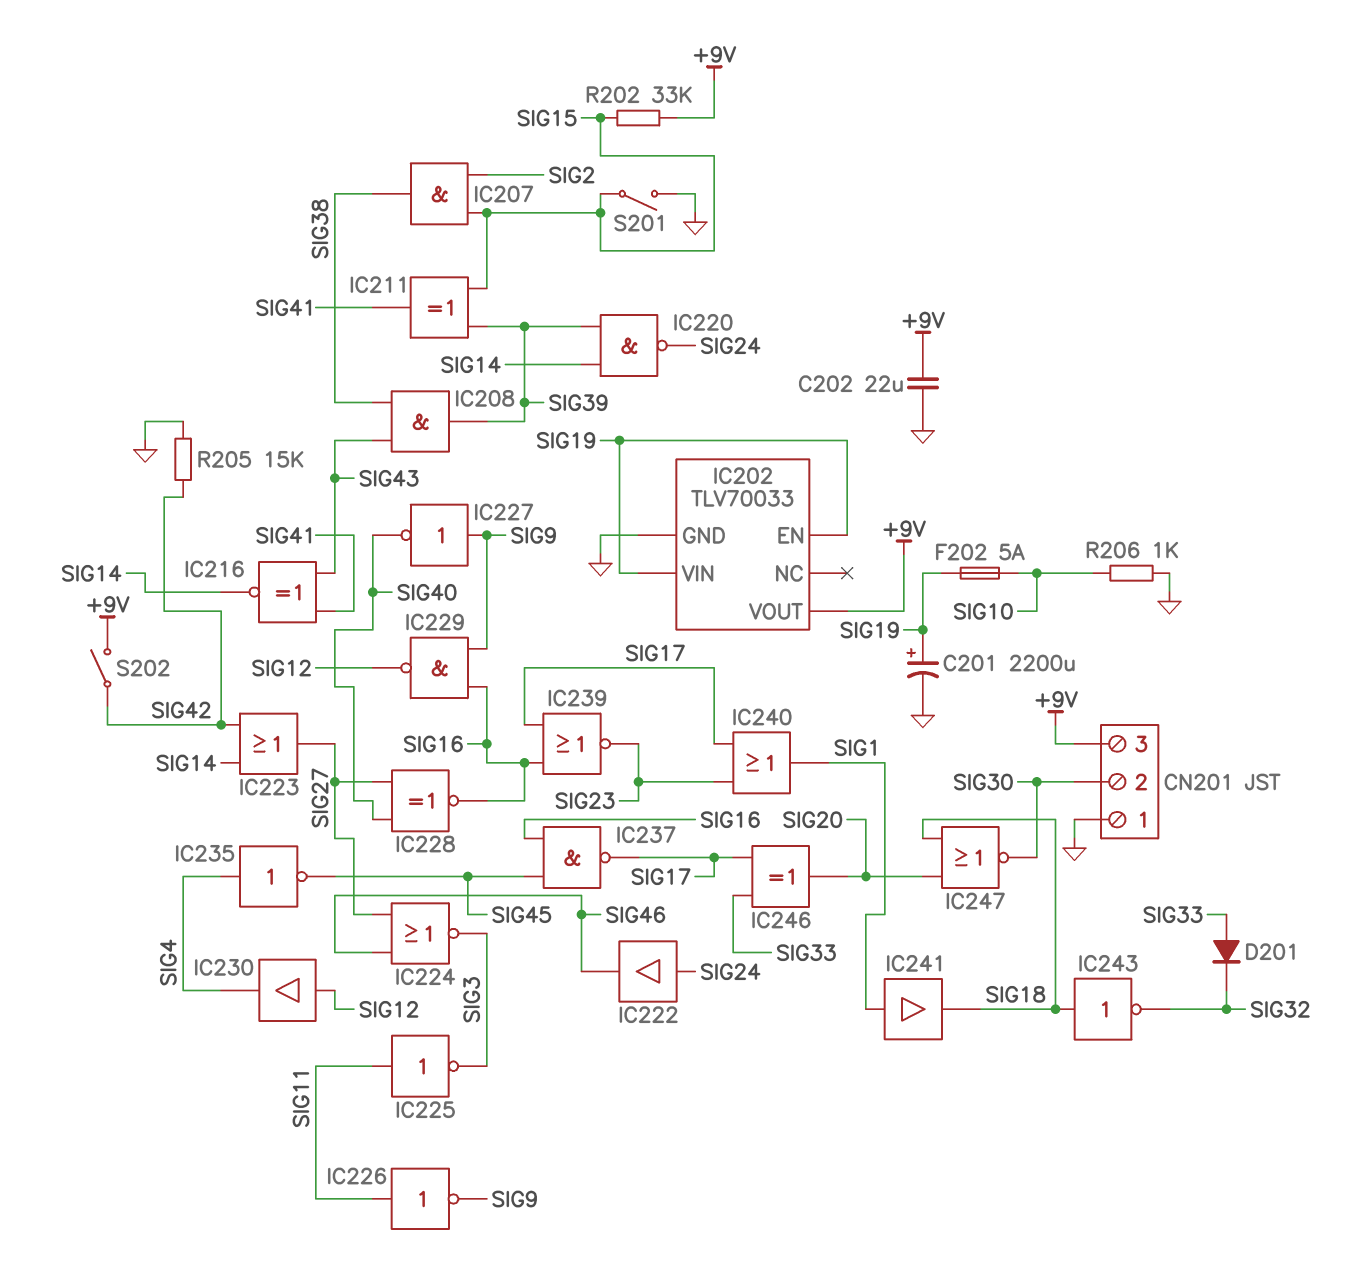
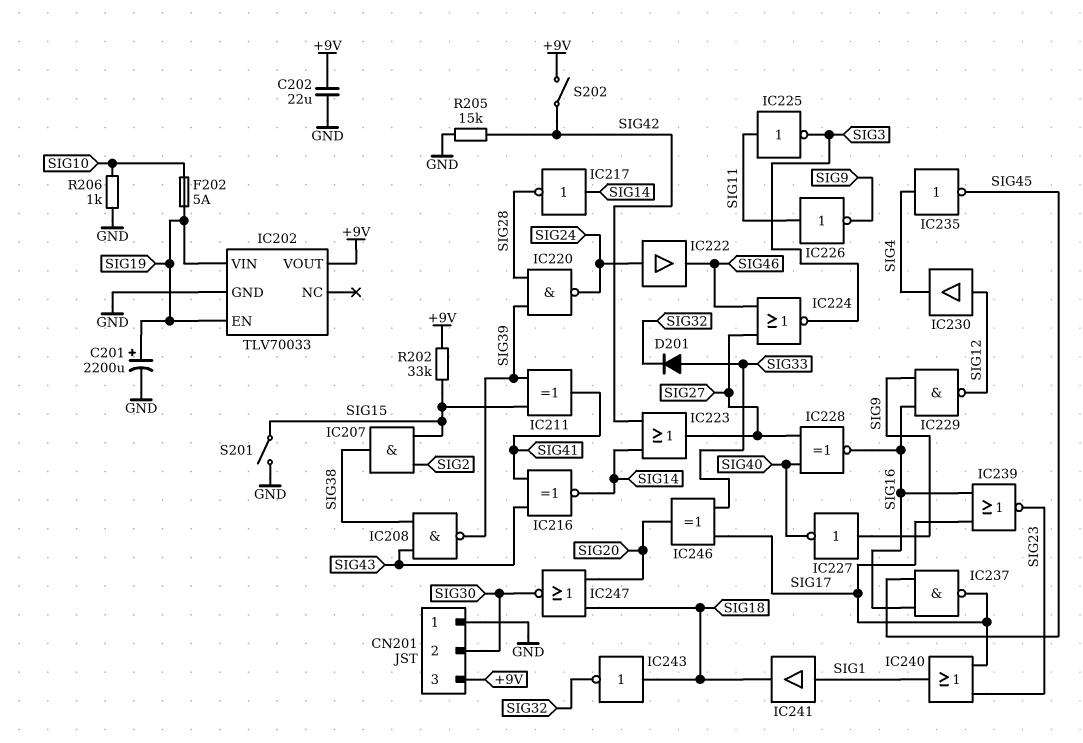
IC208: AND (in SIG38, in SIG43, out SIG39) -> NAND (in SIG38, in SIG43, out SIG39)
IC217: none -> NOT (in SIG14, out SIG28)
IC220: NAND (in SIG14, in SIG39, out SIG24) -> NAND (in SIG28, in SIG39, out SIG24)

